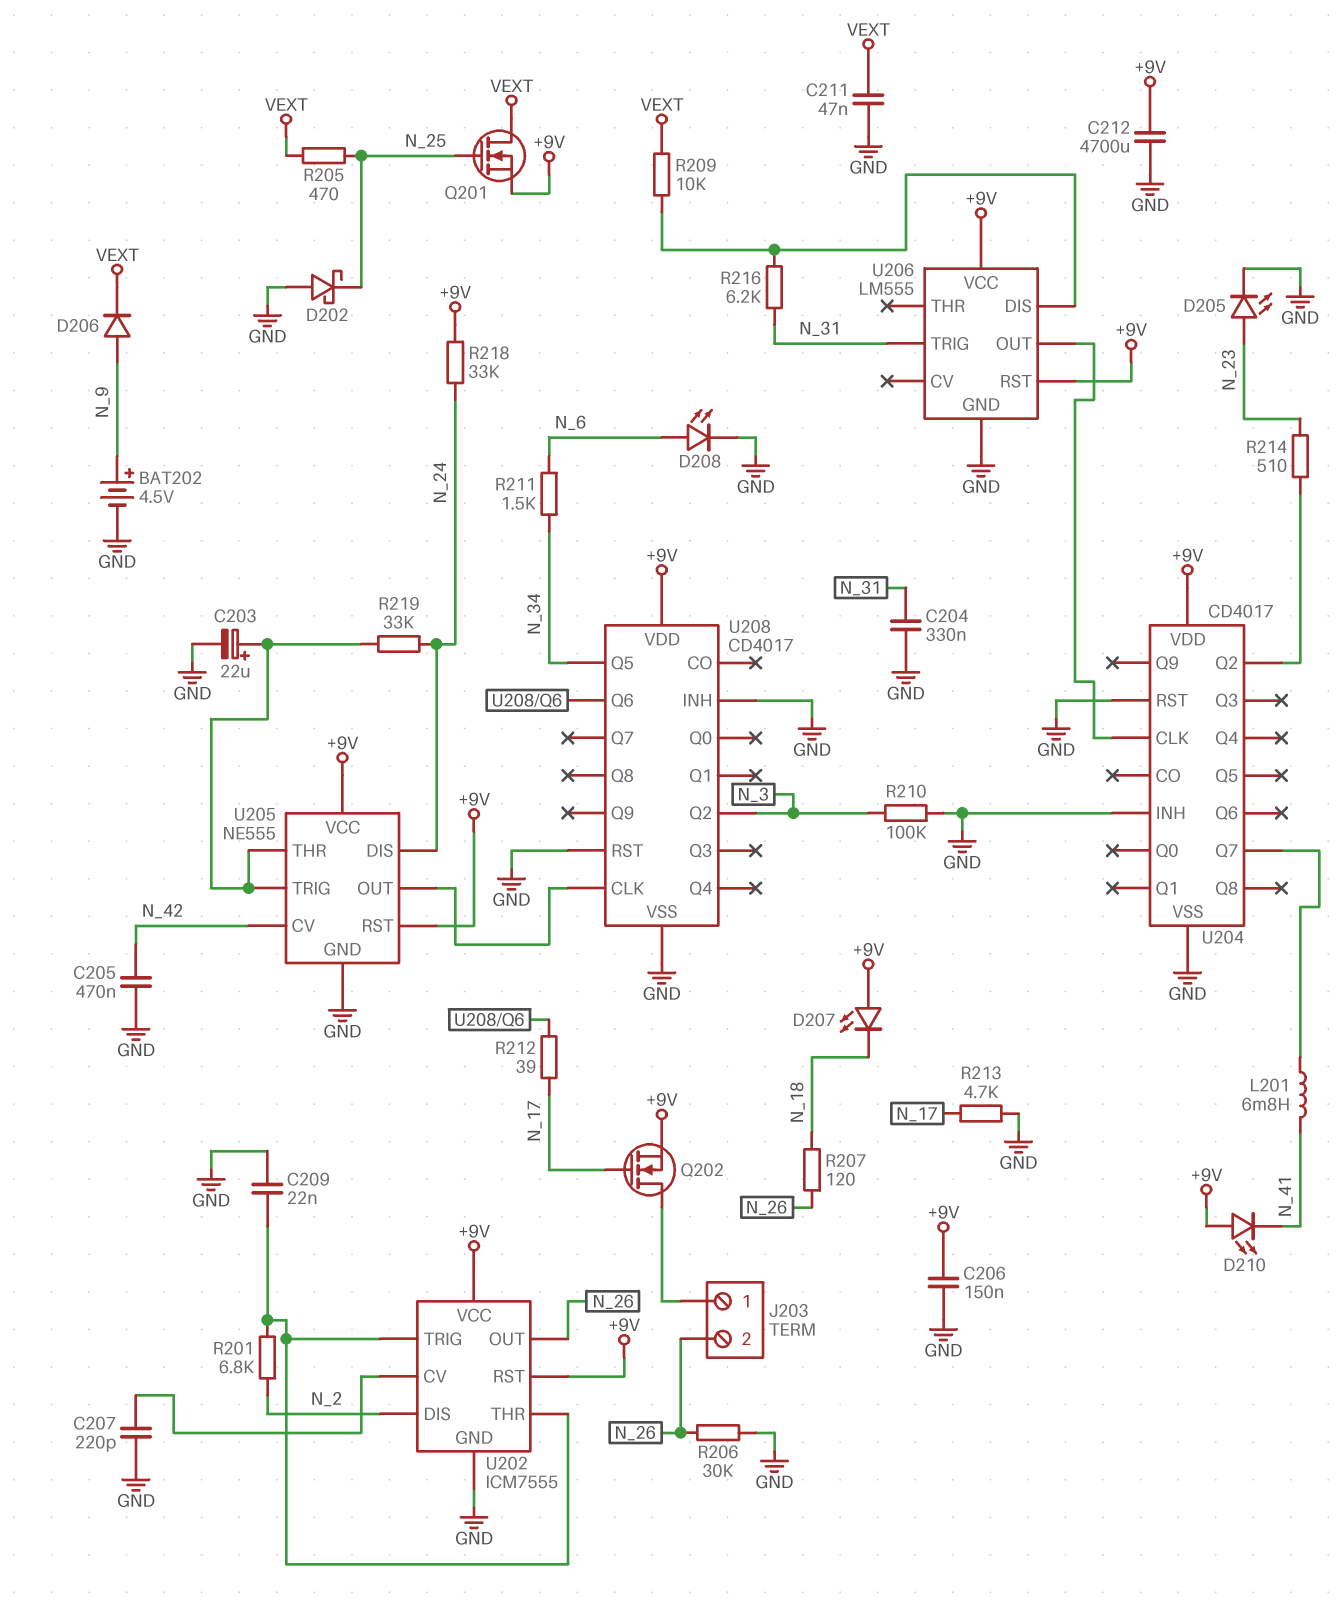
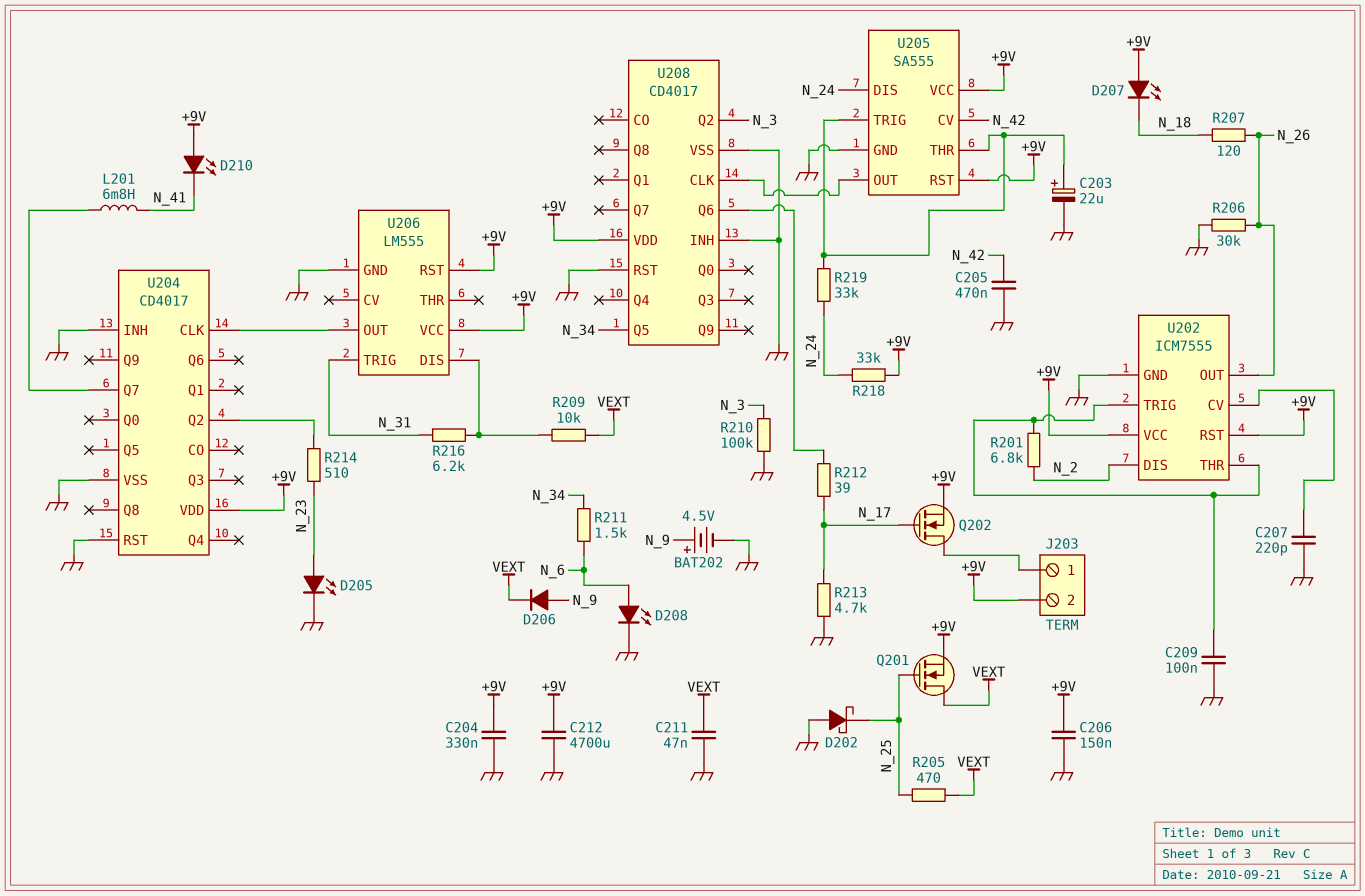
C204: 330nF (GND, N_31) -> 330nF (+9V, GND)
C209: 22nF (GND, U202/THR) -> 100nF (GND, U202/THR)
J203 pin 2: N_26 -> +9V
U205: NE555 -> SA555

